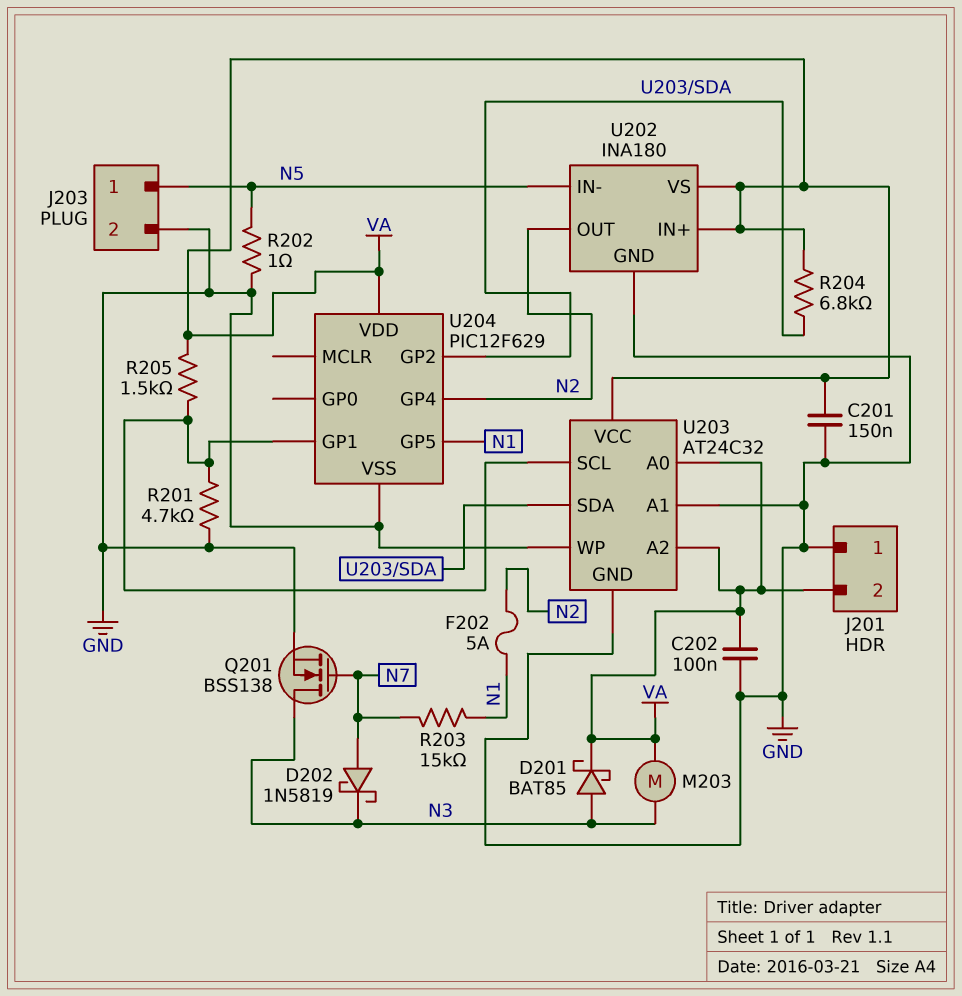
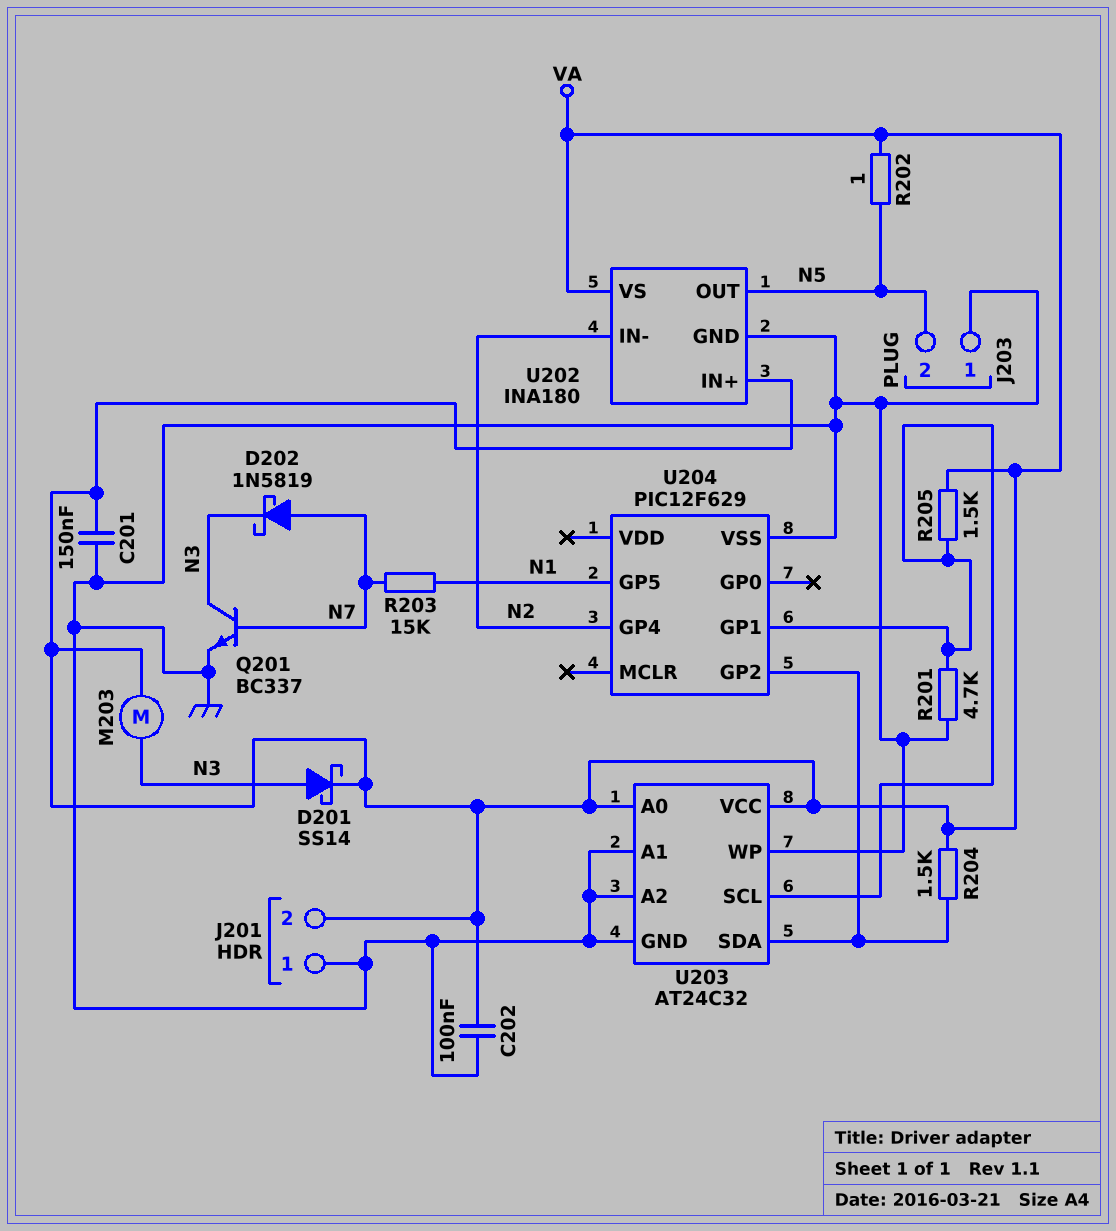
D201: schottky BAT85 (A N3, K VA) -> schottky SS14 (A N3, K VA)
F202: 5A (N1, N2) -> none
J203 pin 1: N5 -> GND
J203 pin 2: GND -> N5
Q201: NMOS BSS138 (G N7, D N3, S GND) -> NPN BC337 (B N7, C N3, E GND)
R202: 1 (GND, N5) -> 1 (N5, VA)
R204: 6.8k (U203/SDA, VA) -> 1.5k (U203/SDA, VA)
U202 pin IN-: N5 -> N2
U202 pin OUT: N2 -> N5
U203 pin A2: VA -> GND
U204 pin VDD: VA -> none

